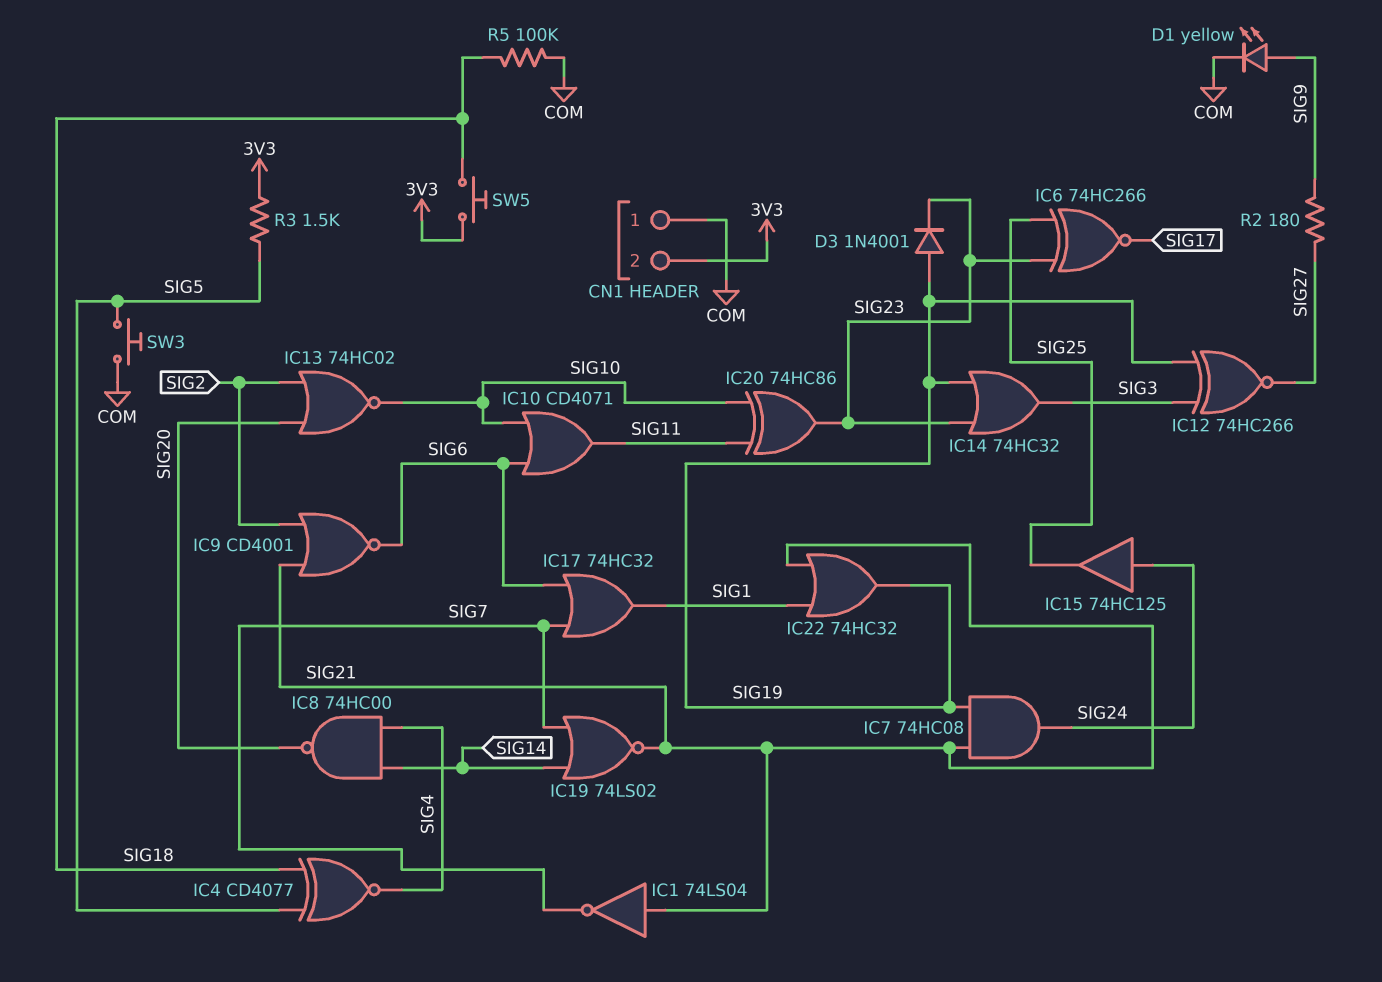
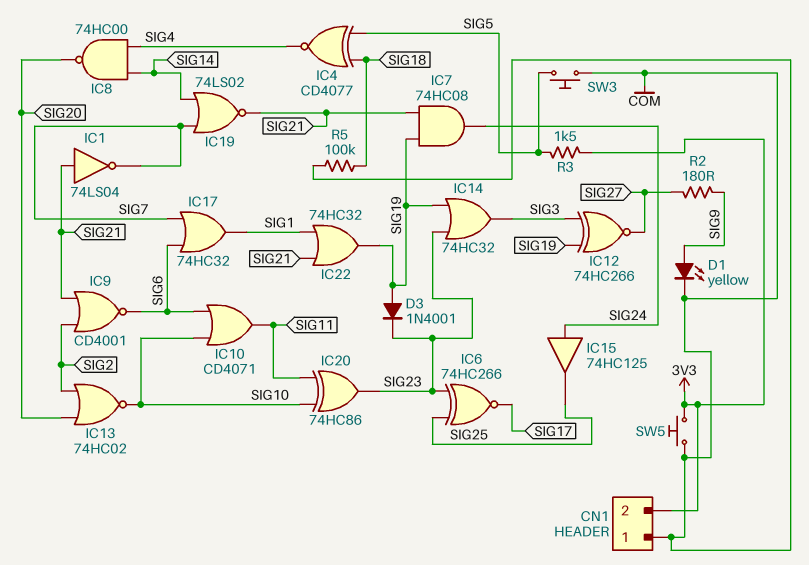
SW5: button (3V3, SIG18) -> button (3V3, COM)

